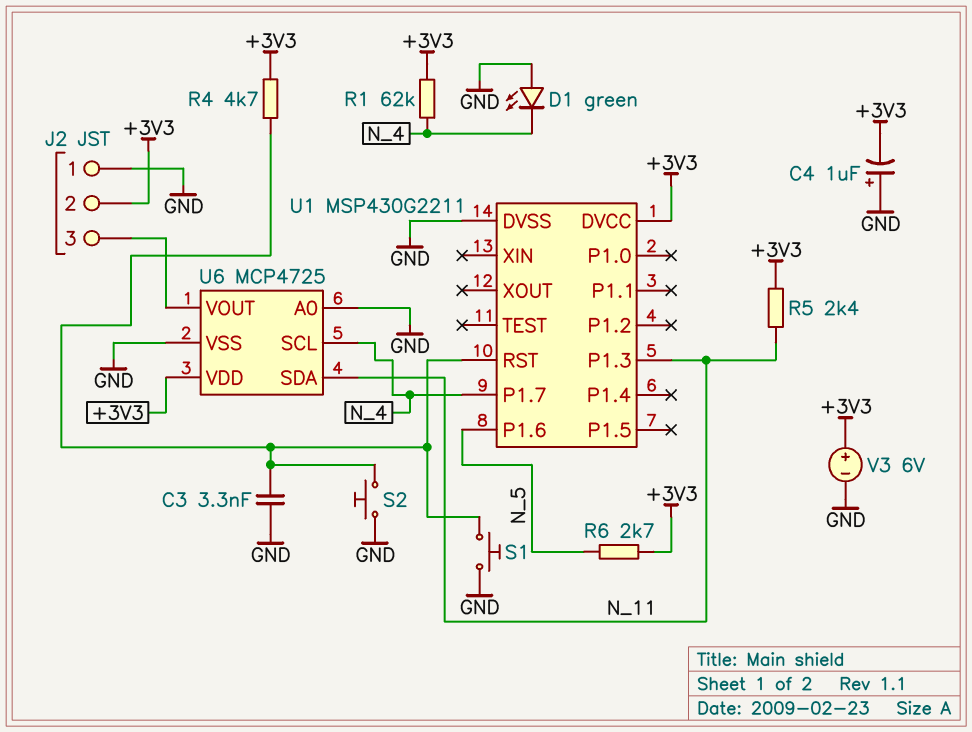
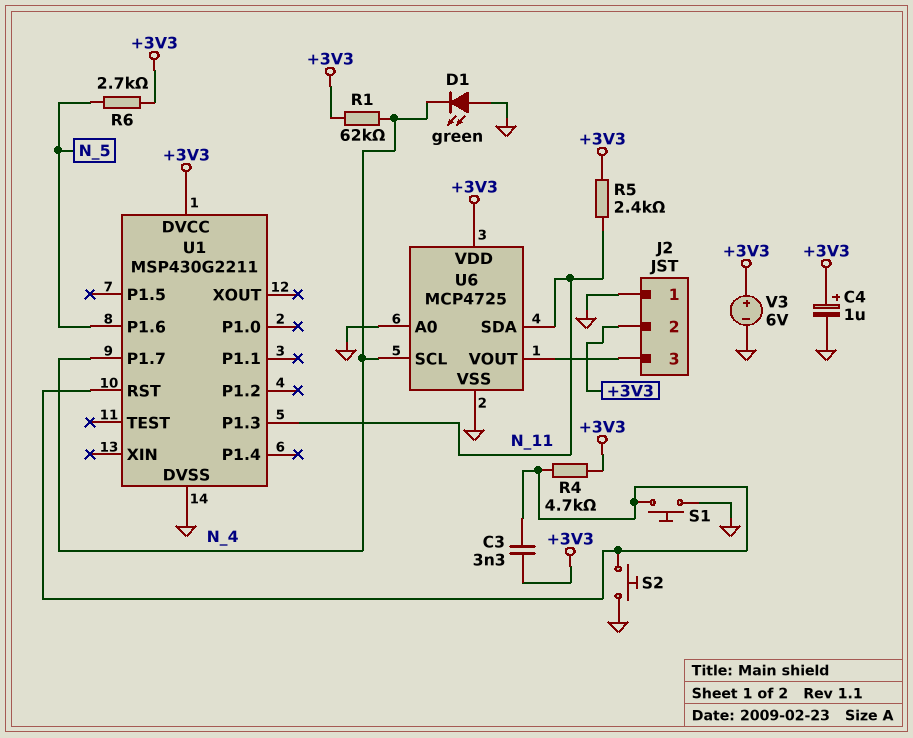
C3: 3.3nF (GND, U1/RST) -> 3.3nF (+3V3, U1/RST)
C4: 1uF (plus GND, minus +3V3) -> 1uF (plus +3V3, minus GND)

